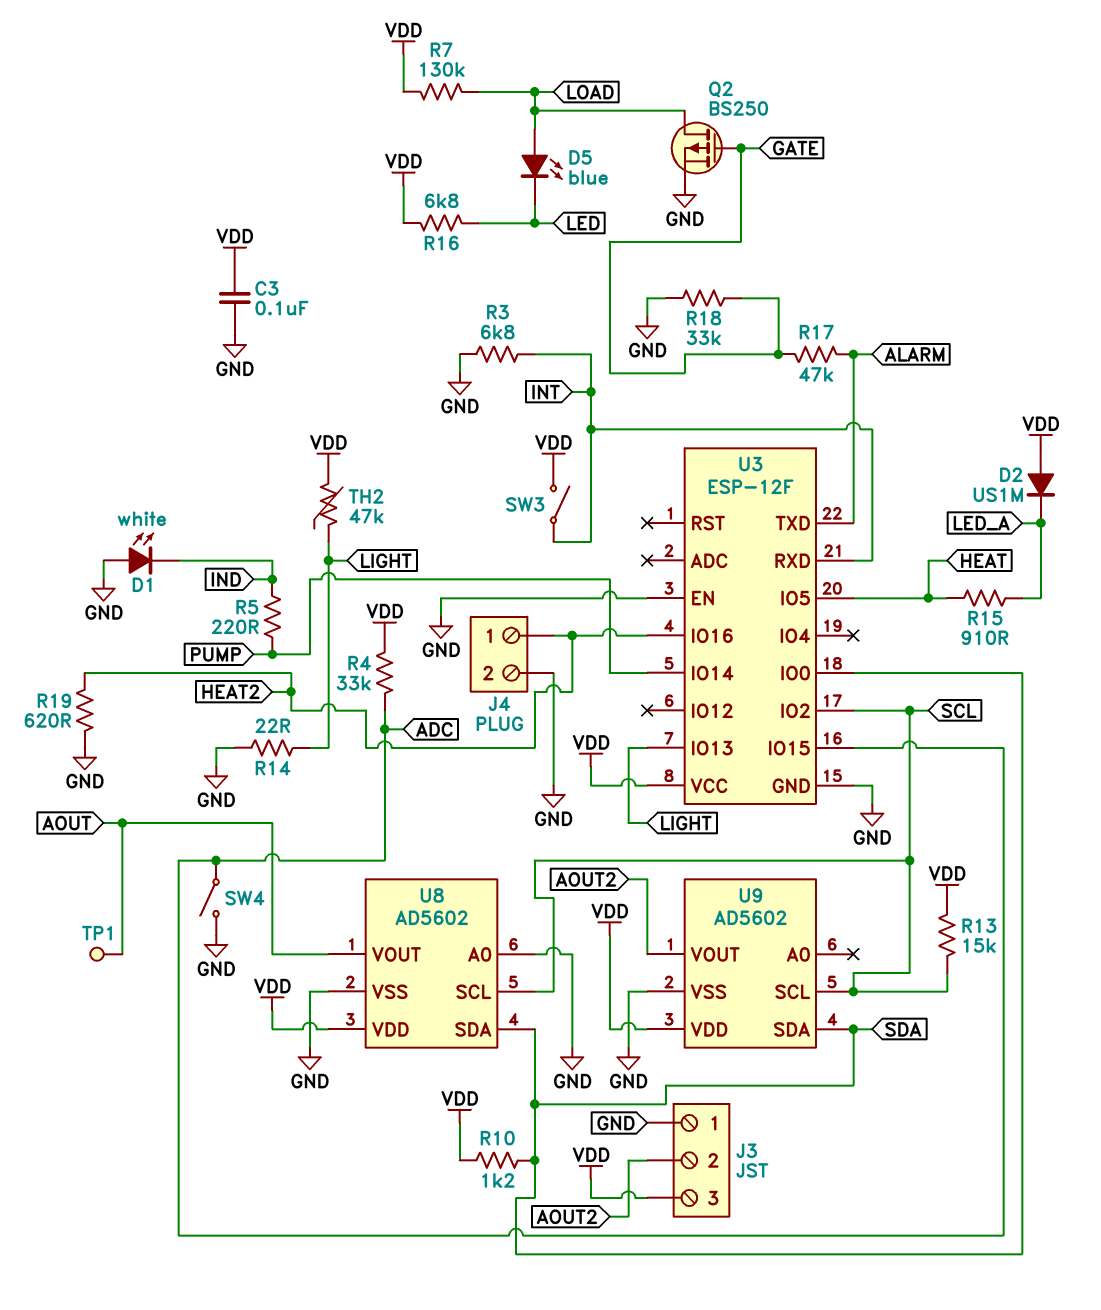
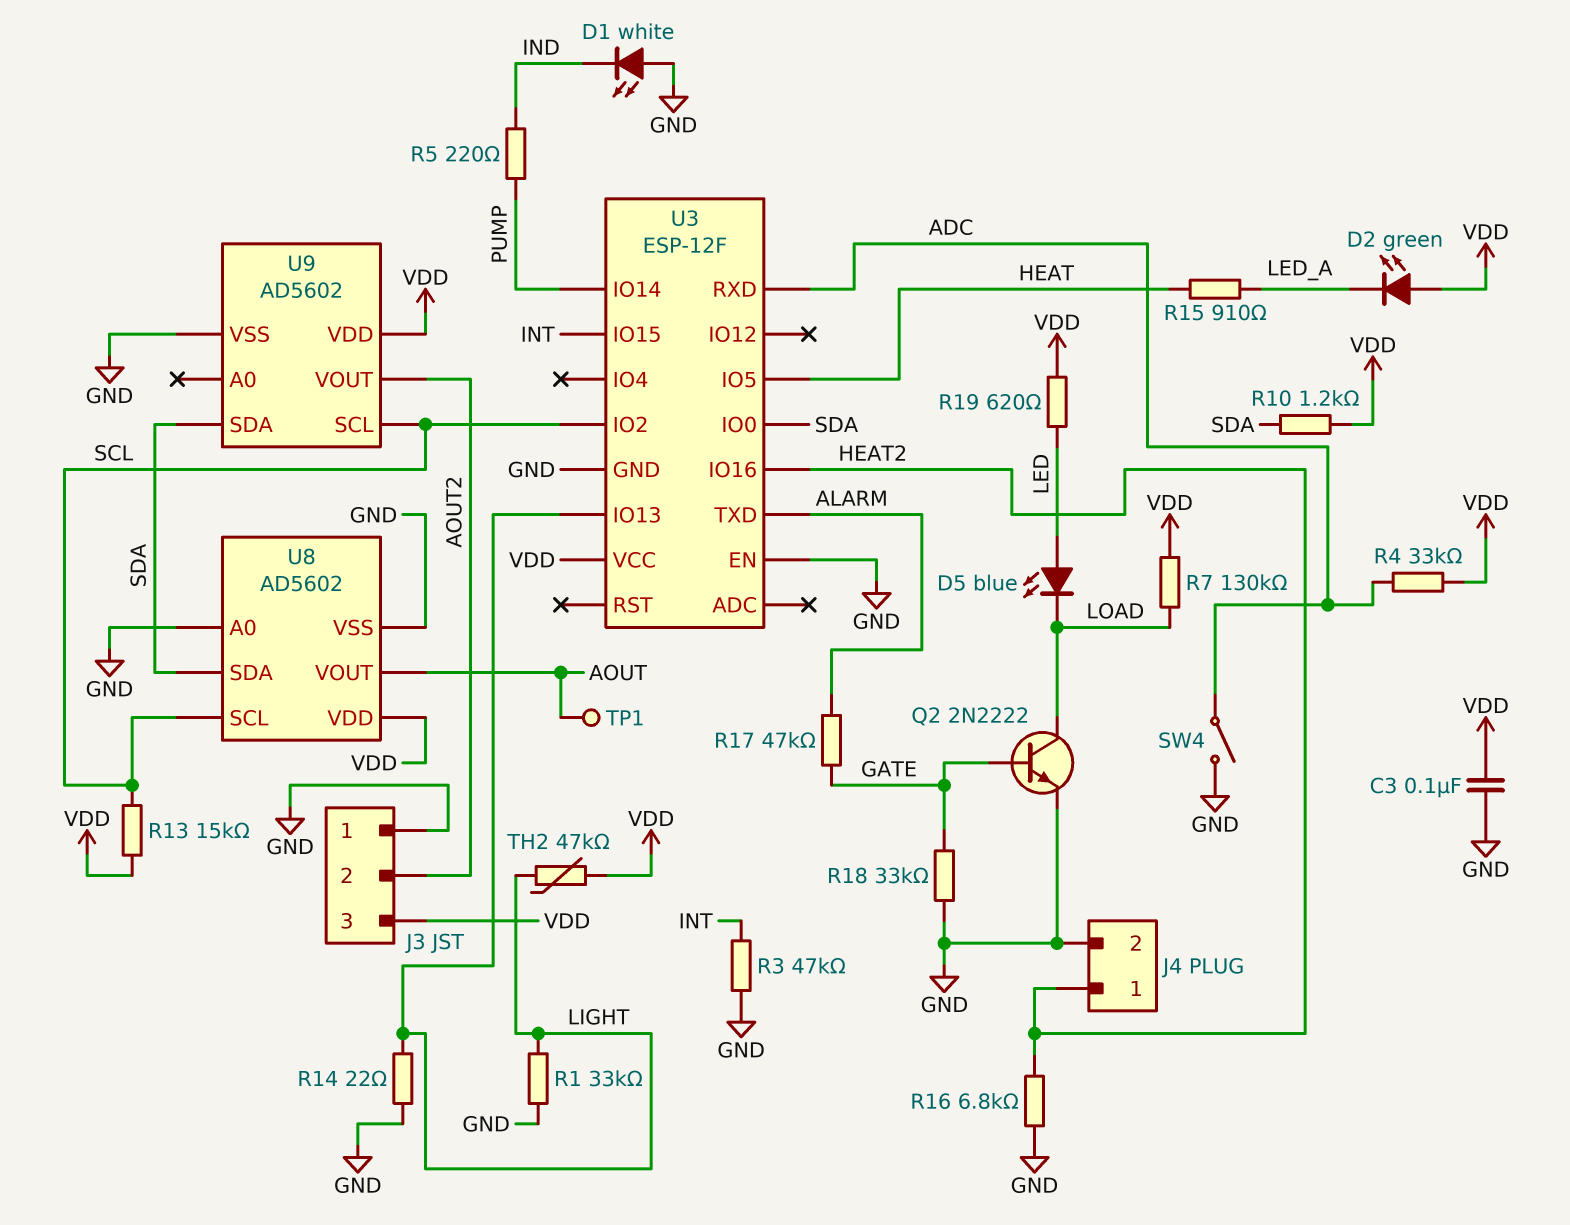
D2: diode US1M (A VDD, K LED_A) -> LED green (A VDD, K LED_A)
D5: LED blue (A LOAD, K LED) -> LED blue (A LED, K LOAD)
Q2: PMOS BS250 (G GATE, D LOAD, S GND) -> NPN 2N2222 (B GATE, C LOAD, E GND)
R1: none -> 33k (GND, LIGHT)
R3: 6.8k (GND, INT) -> 47k (GND, INT)
R16: 6.8k (LED, VDD) -> 6.8k (GND, HEAT2)
R19: 620 (GND, HEAT2) -> 620 (LED, VDD)
SW3: switch (INT, VDD) -> none
U3 pin IO15: ADC -> INT
U3 pin RXD: INT -> ADC

